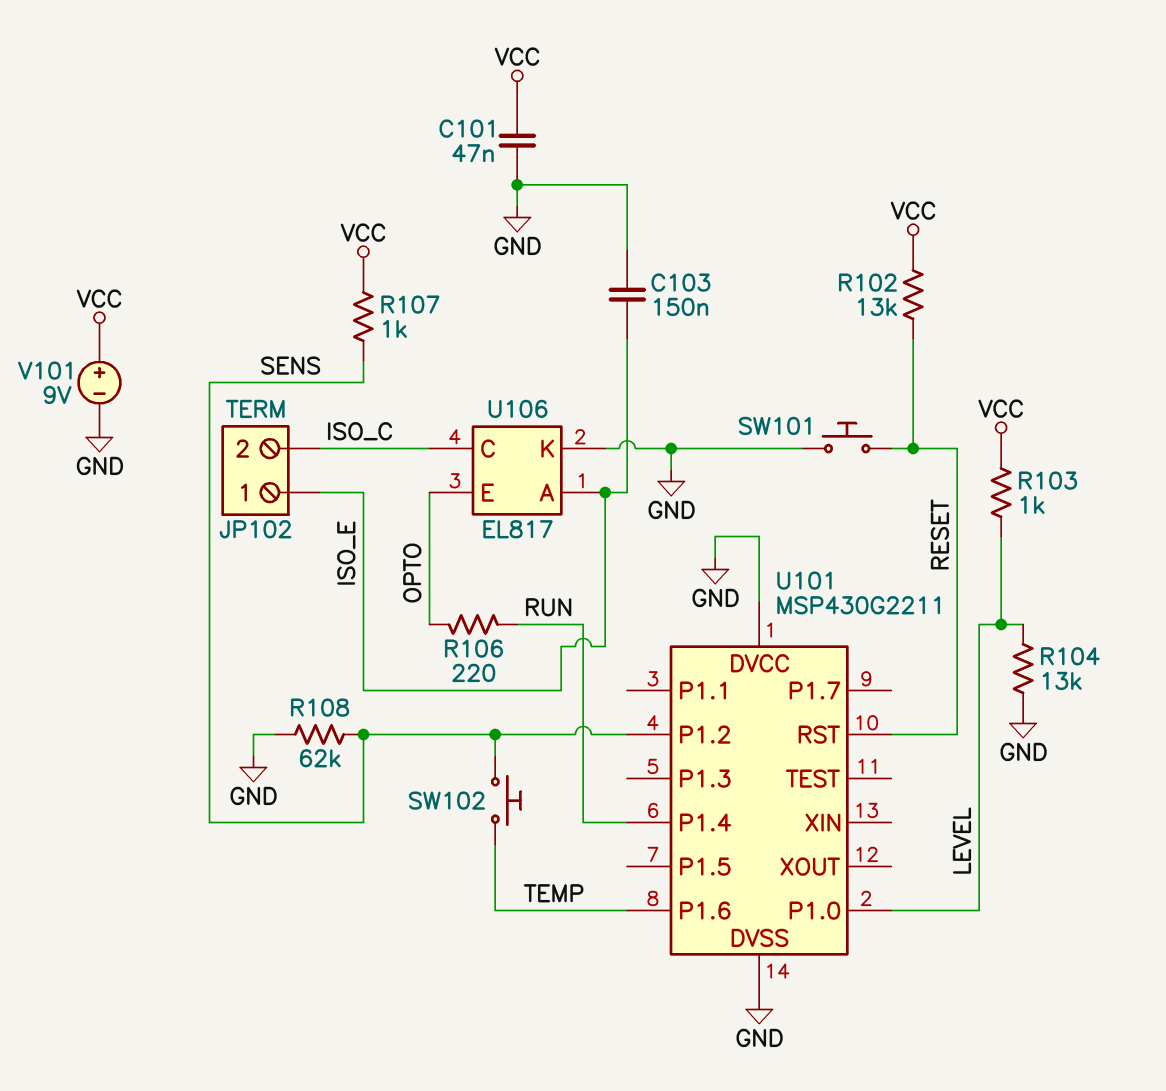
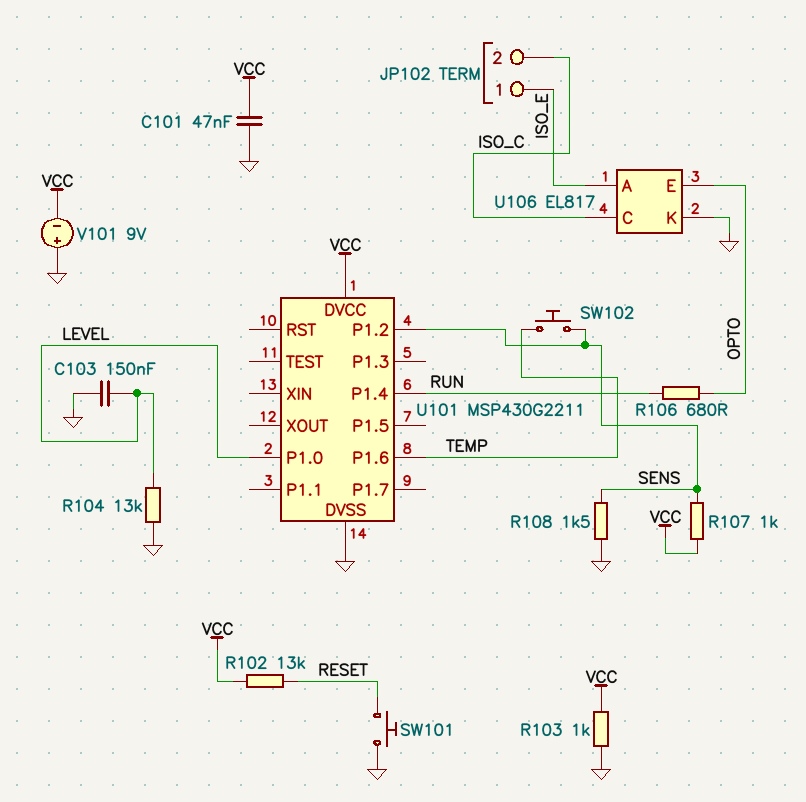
C103: 150nF (GND, ISO_E) -> 150nF (GND, LEVEL)
R103: 1k (LEVEL, VCC) -> 1k (GND, VCC)
R106: 220 (OPTO, RUN) -> 680 (OPTO, RUN)
R108: 62k (GND, SENS) -> 1.5k (GND, SENS)
U101 pin DVCC: GND -> VCC
U101 pin RST: RESET -> none
V101: 9V (plus VCC, minus GND) -> 9V (plus GND, minus VCC)

